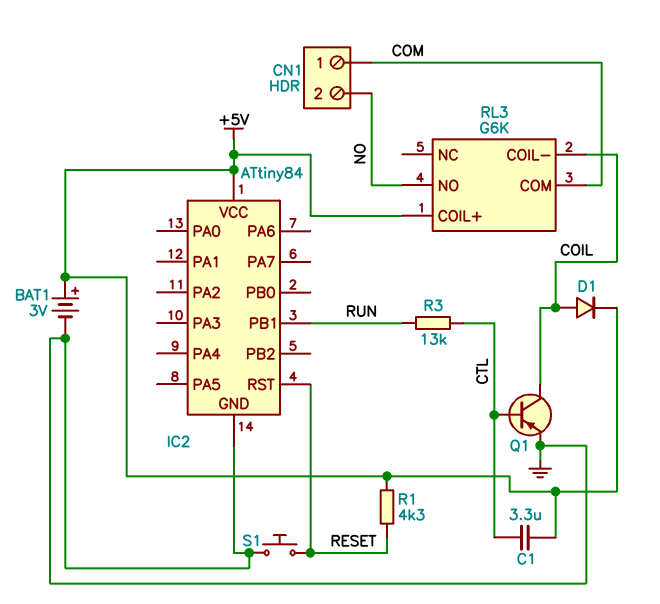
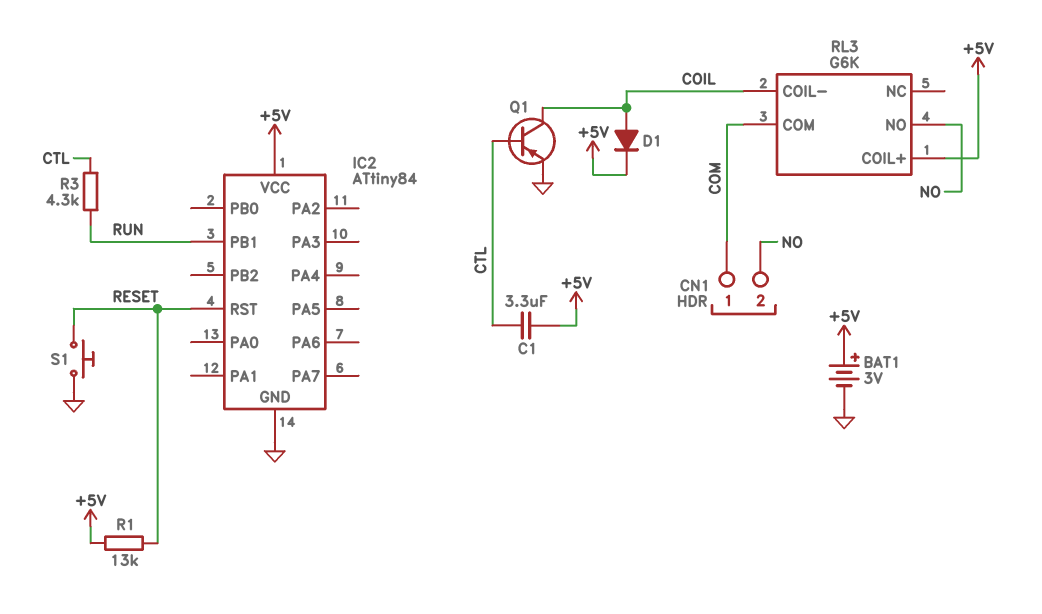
R1: 4.3k (+5V, RESET) -> 13k (+5V, RESET)
R3: 13k (CTL, RUN) -> 4.3k (CTL, RUN)

